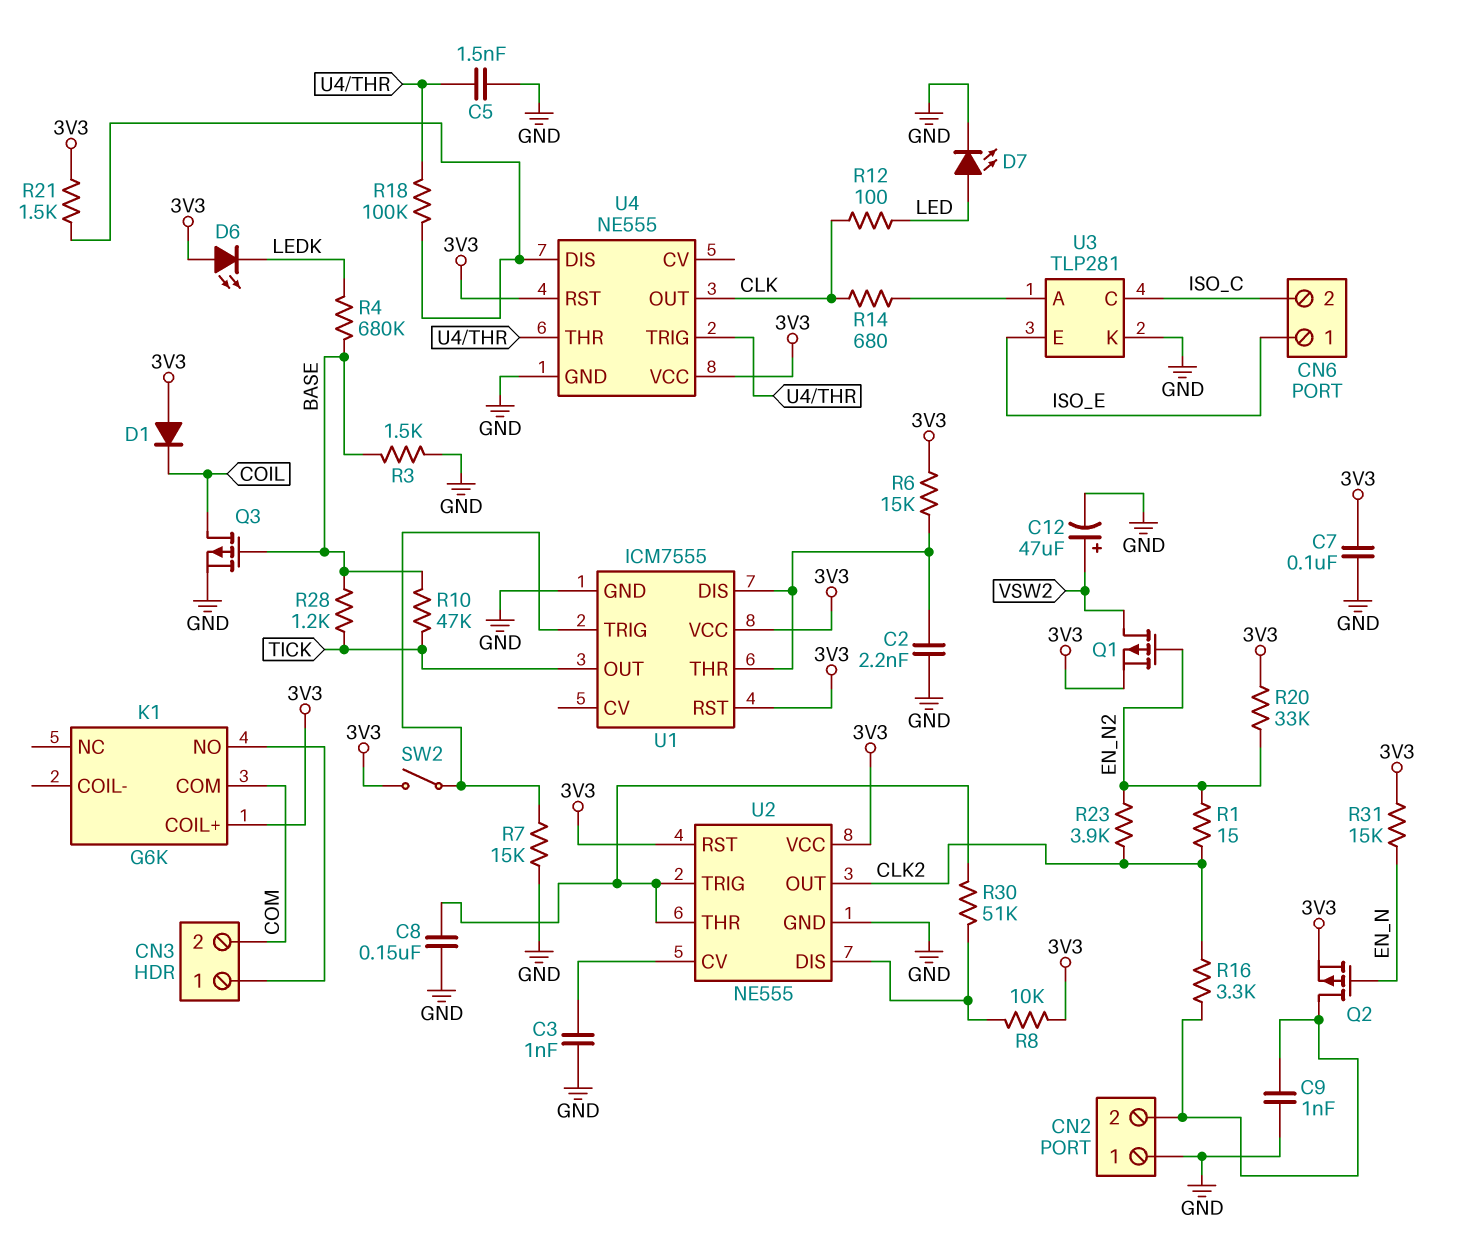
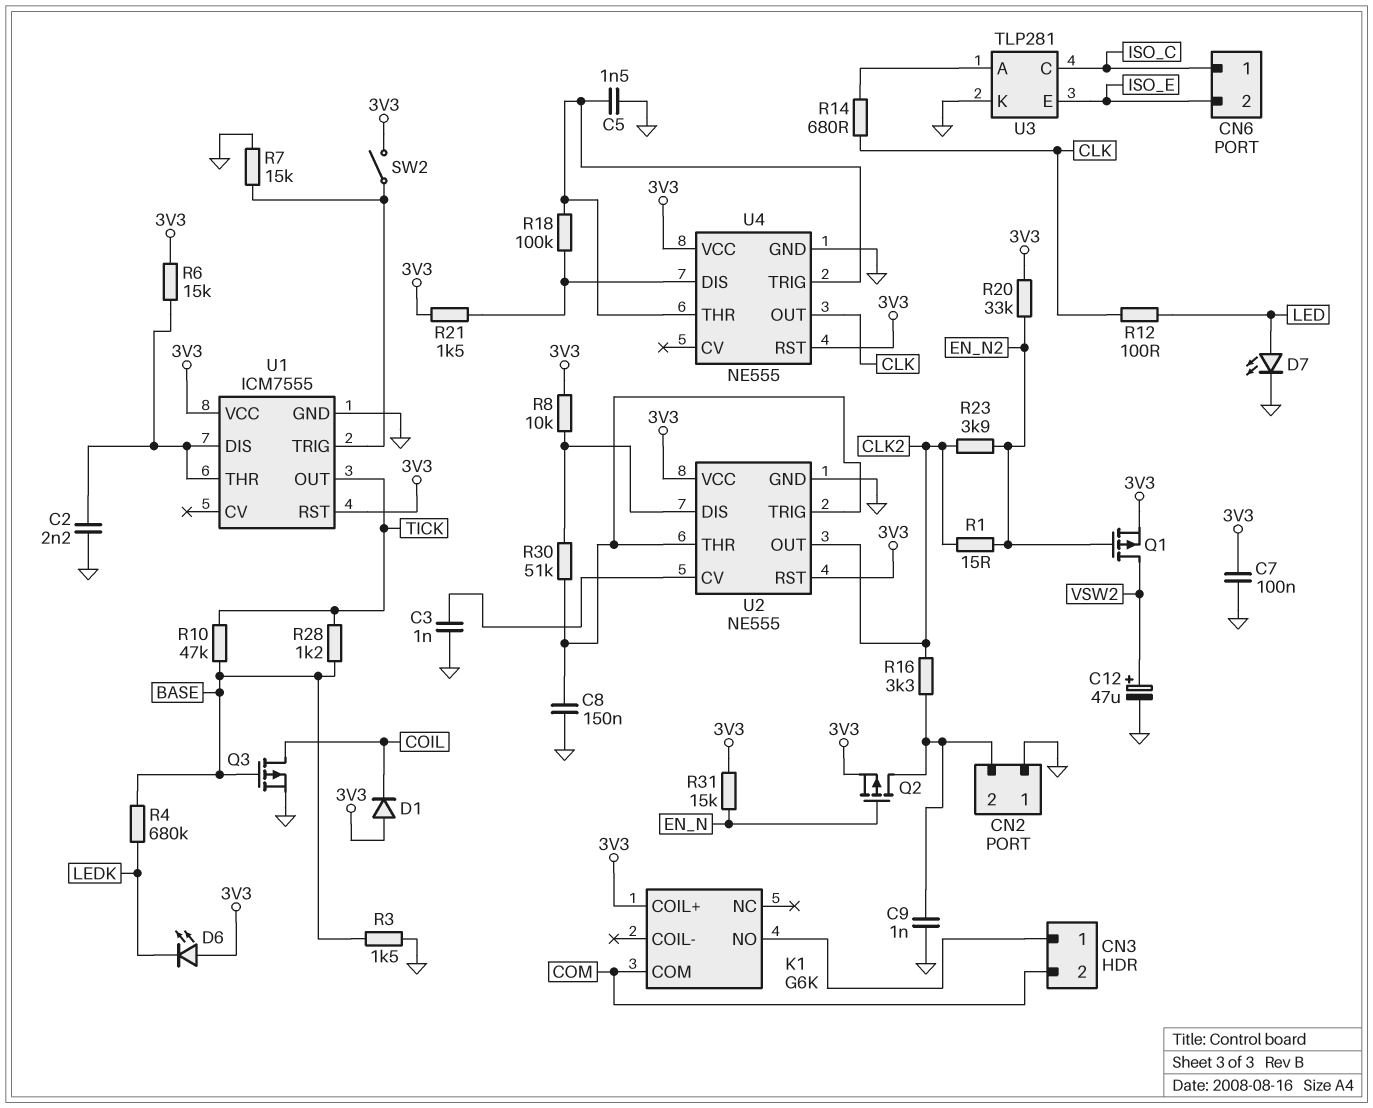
CN6 pin 1: ISO_E -> ISO_C
CN6 pin 2: ISO_C -> ISO_E

